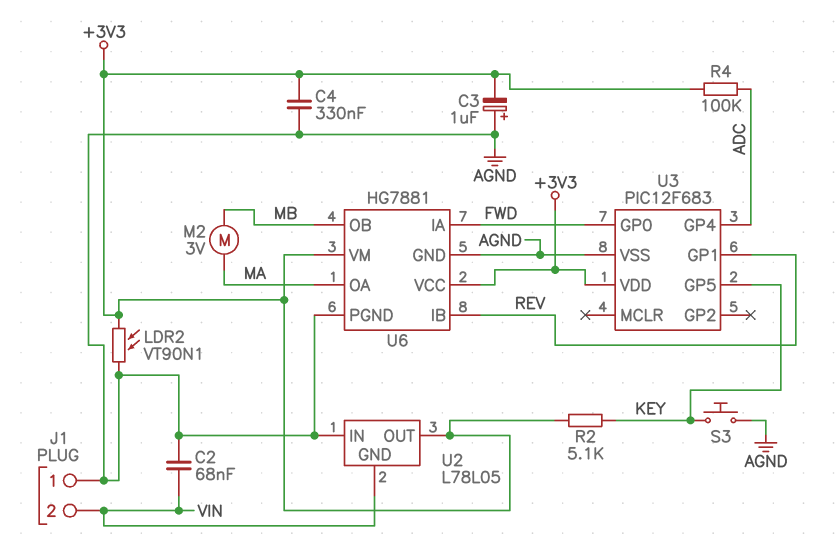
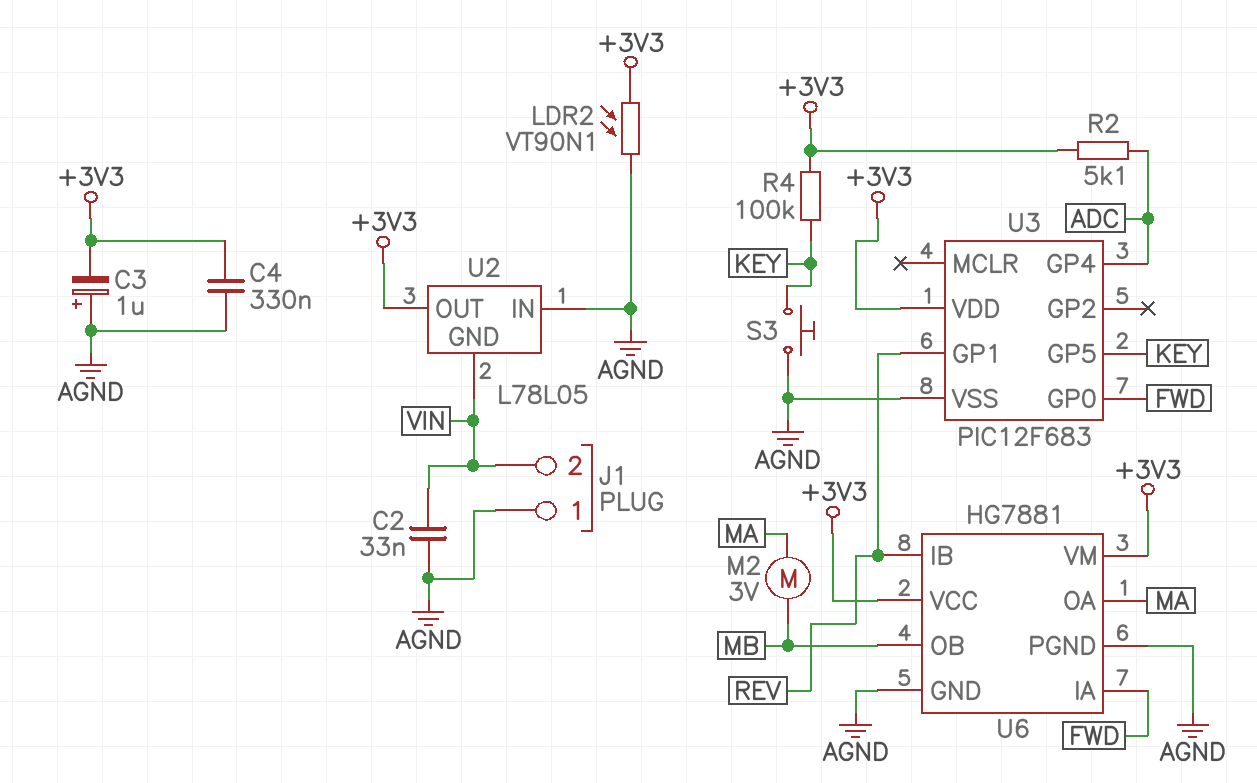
C2: 68nF (AGND, VIN) -> 33nF (AGND, VIN)
R2: 5.1k (+3V3, KEY) -> 5.1k (+3V3, ADC)
R4: 100k (+3V3, ADC) -> 100k (+3V3, KEY)

